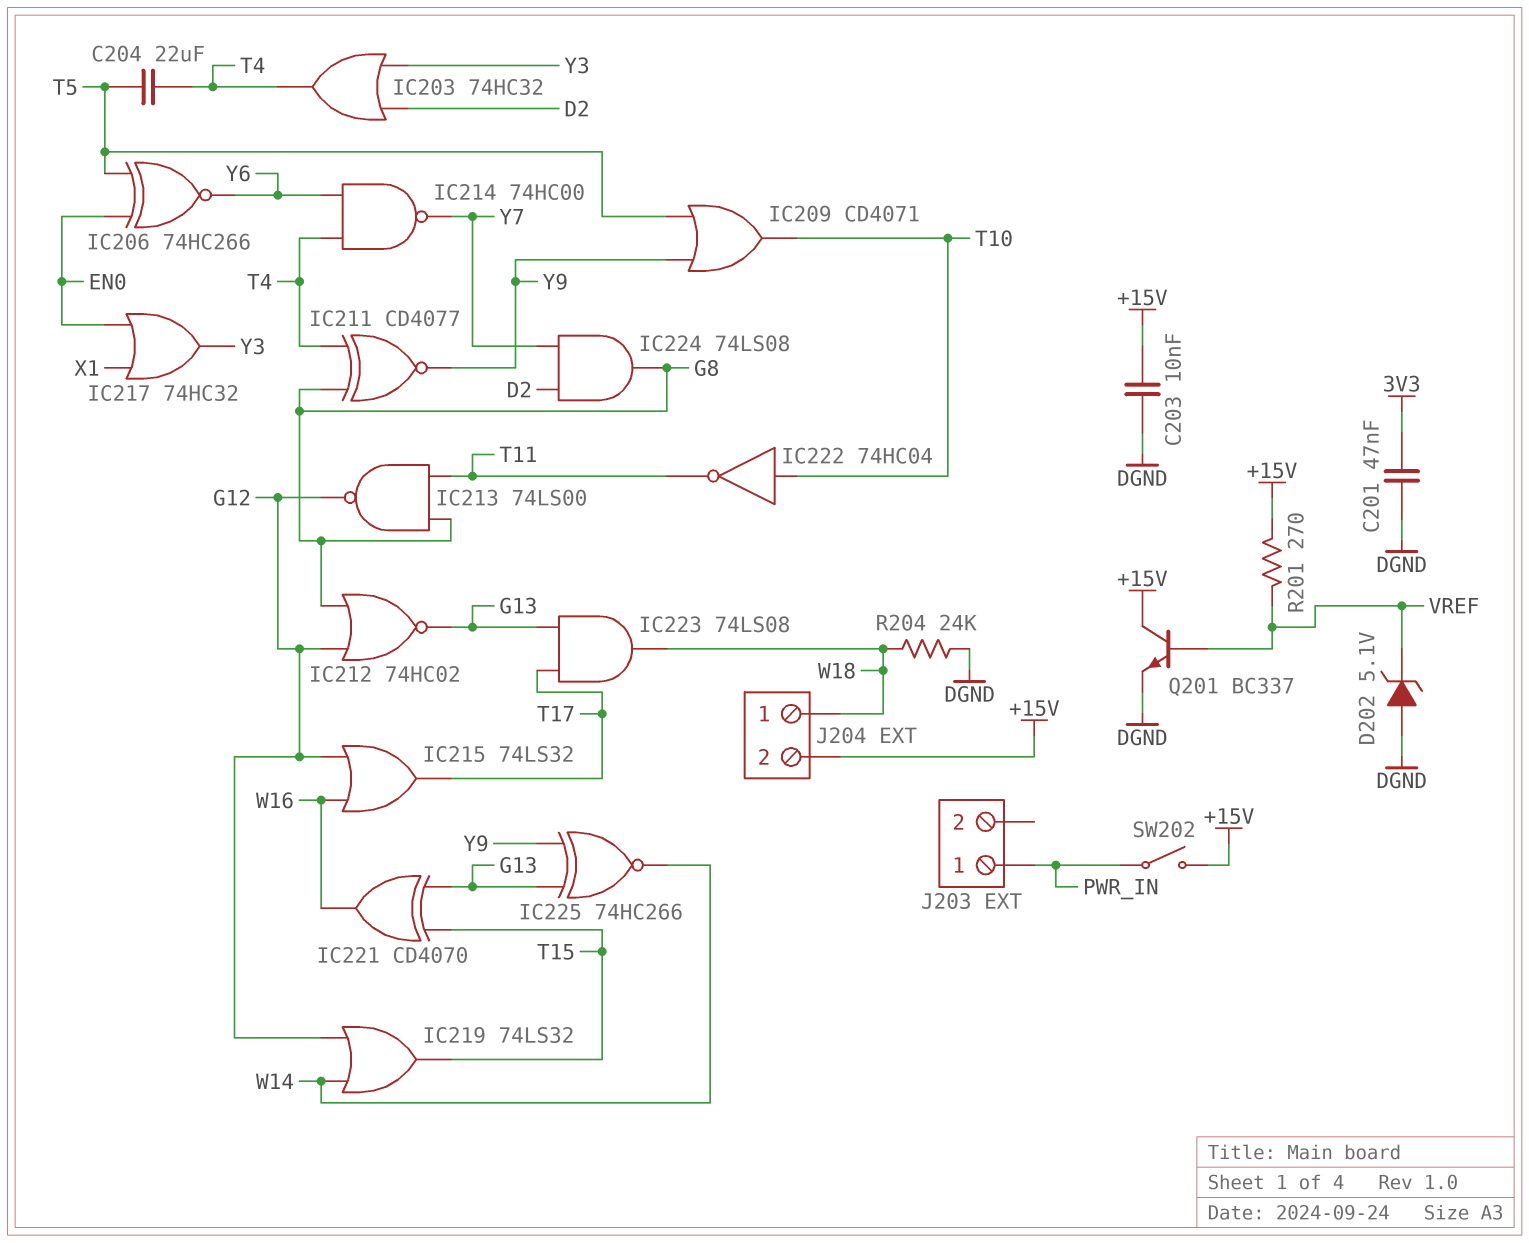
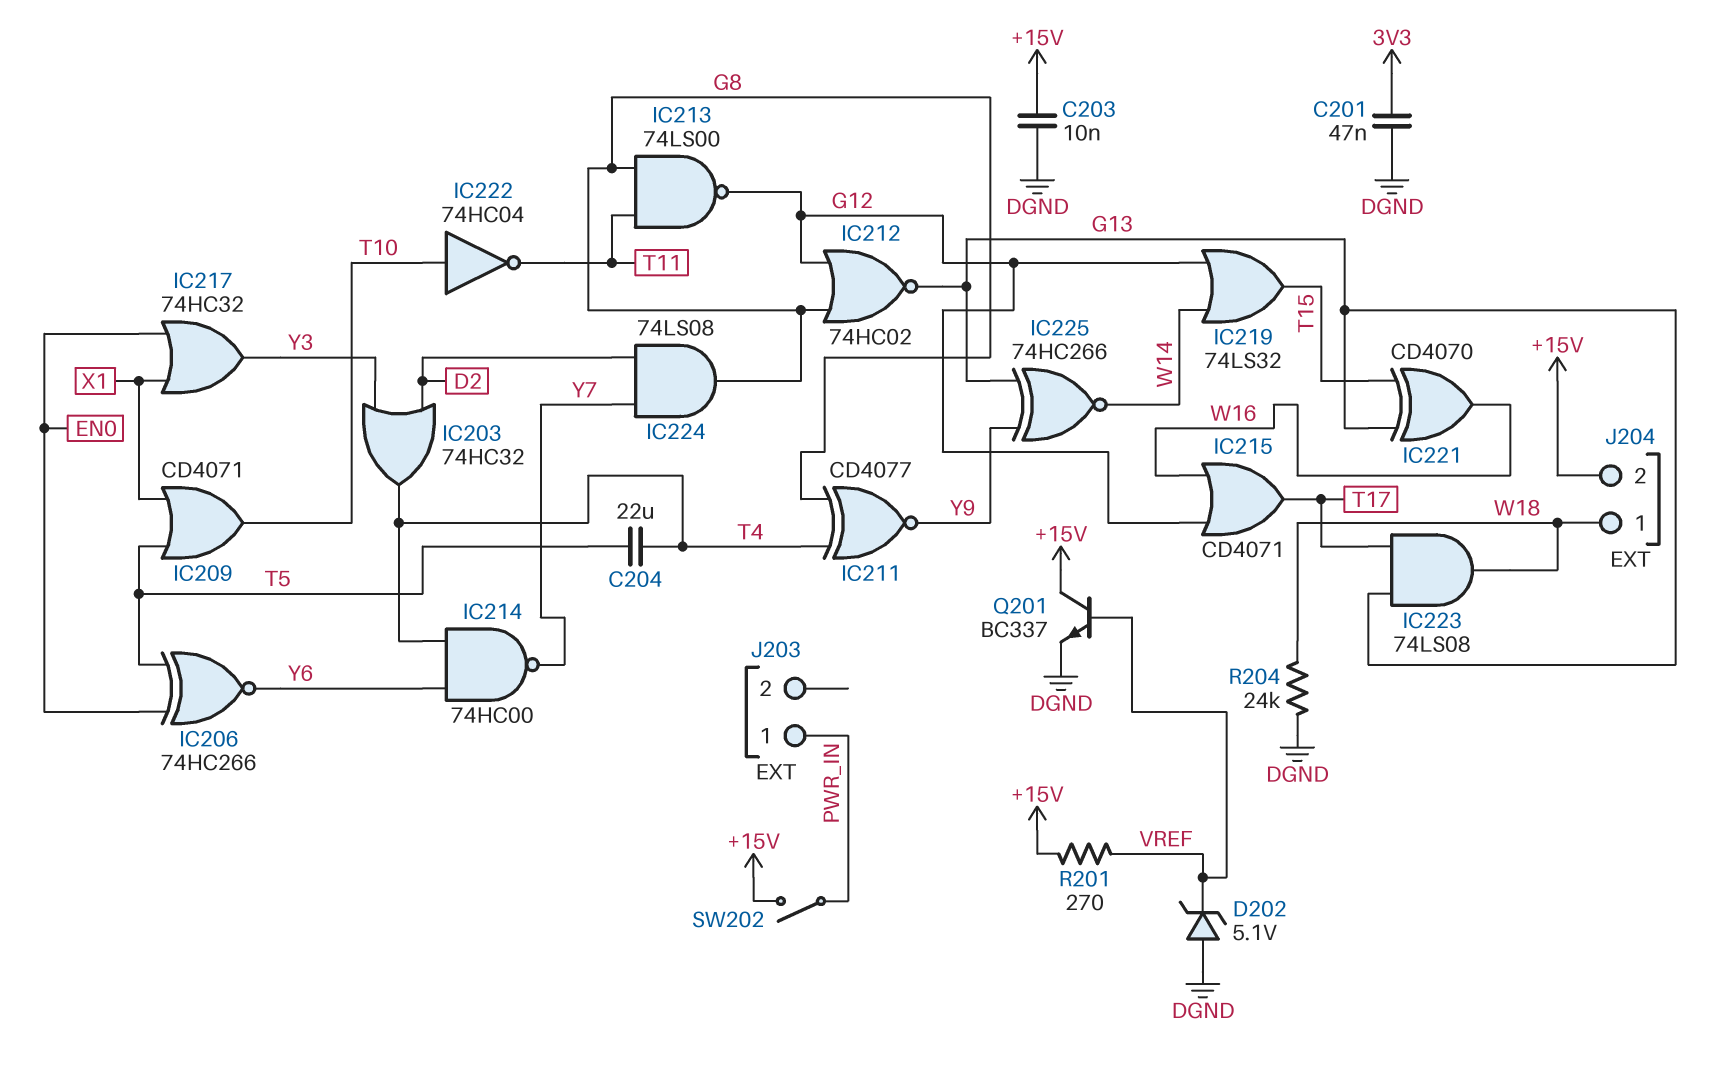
IC209: OR CD4071 (in T5, in Y9, out T10) -> OR CD4071 (in T5, in X1, out T10)
IC215: OR 74LS32 (in G12, in W16, out T17) -> OR CD4071 (in G12, in W16, out T17)

